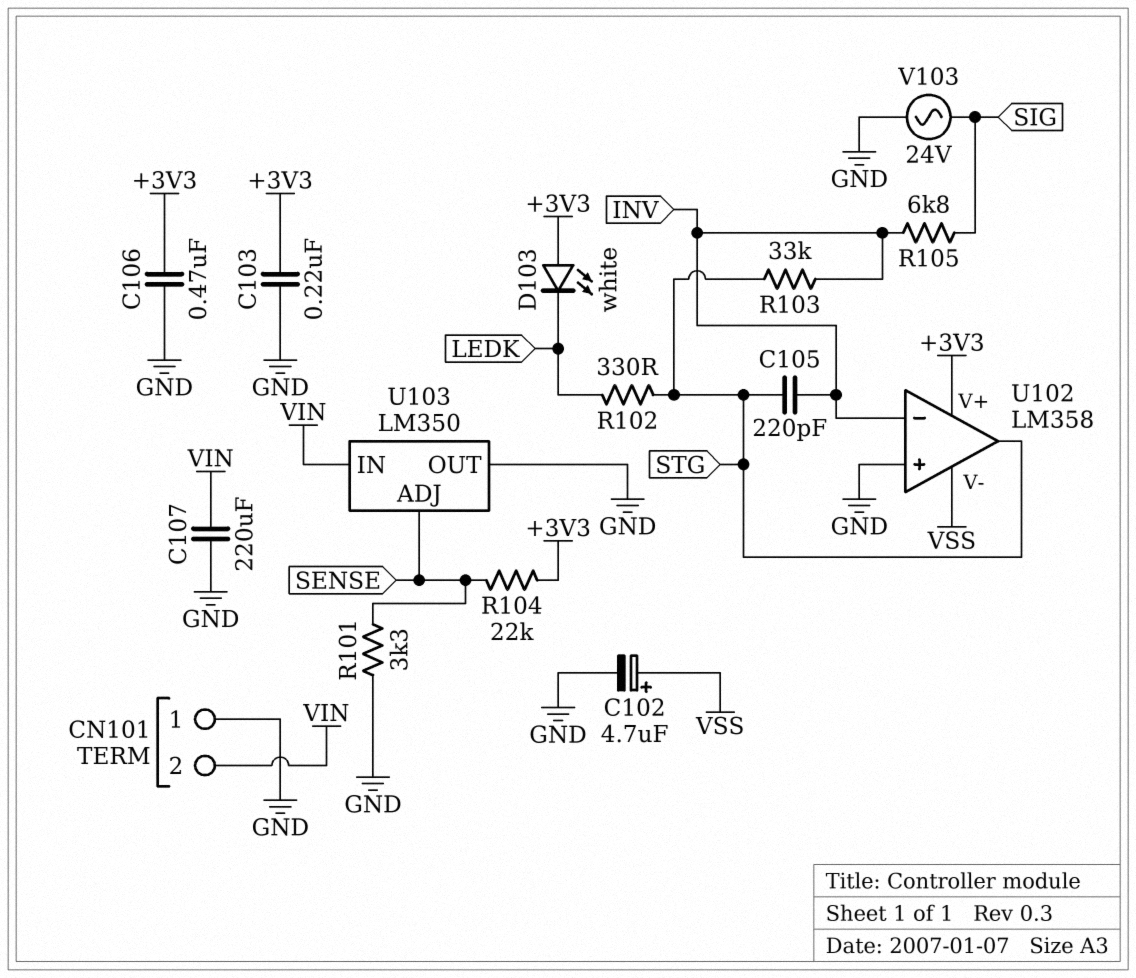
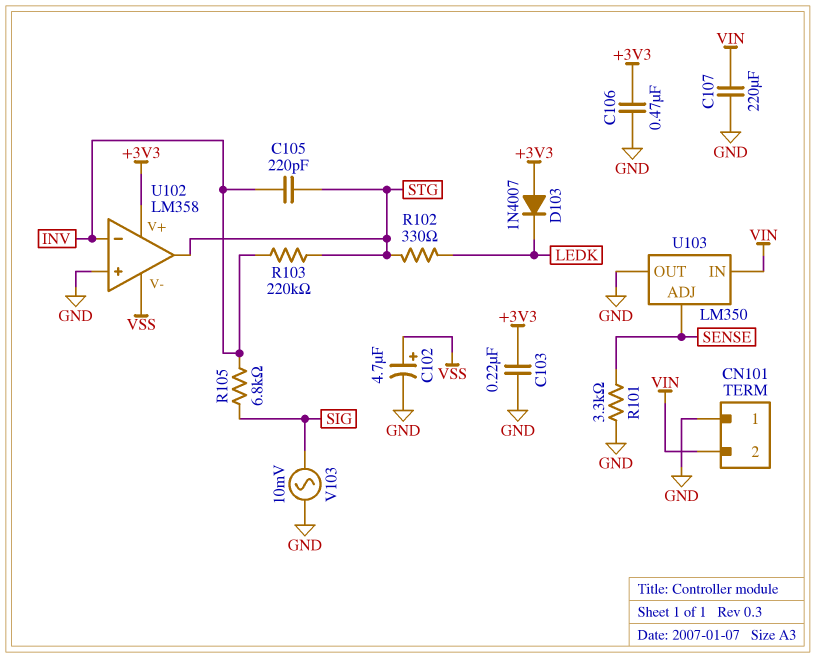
D103: LED white (A +3V3, K LEDK) -> diode 1N4007 (A +3V3, K LEDK)
R103: 33k (INV, STG) -> 220k (INV, STG)
R104: 22k (+3V3, SENSE) -> none
V103: AC 24V (GND, SIG) -> AC 10mV (GND, SIG)

